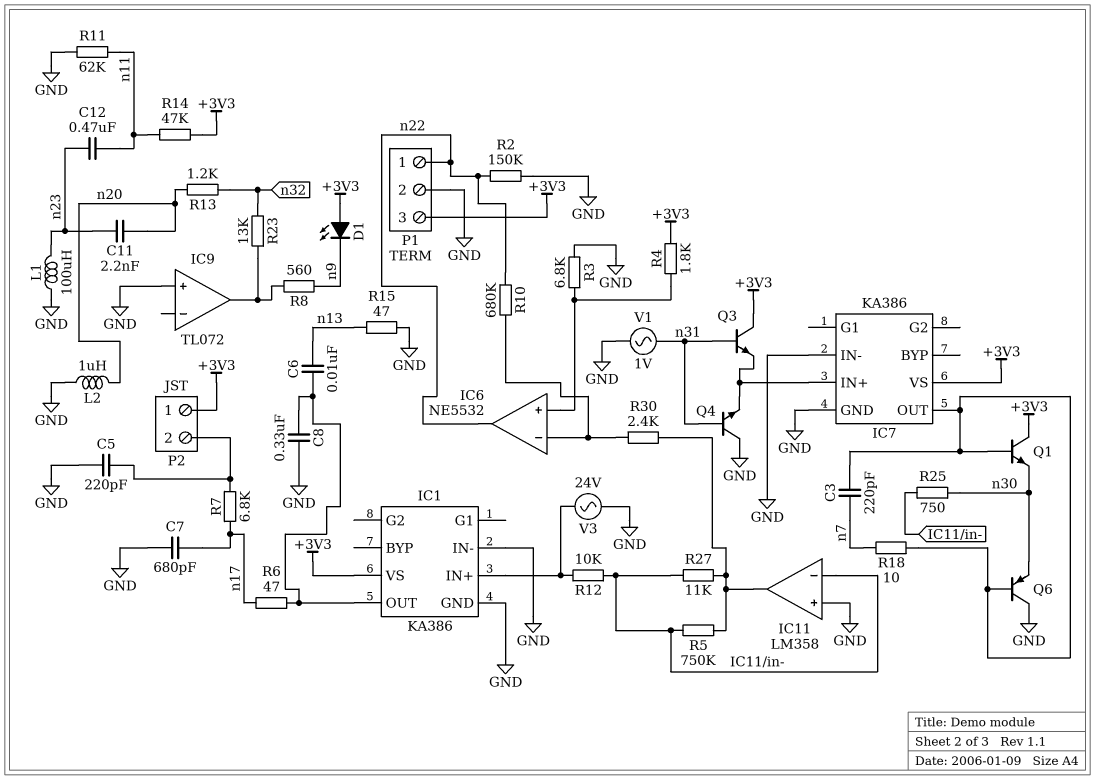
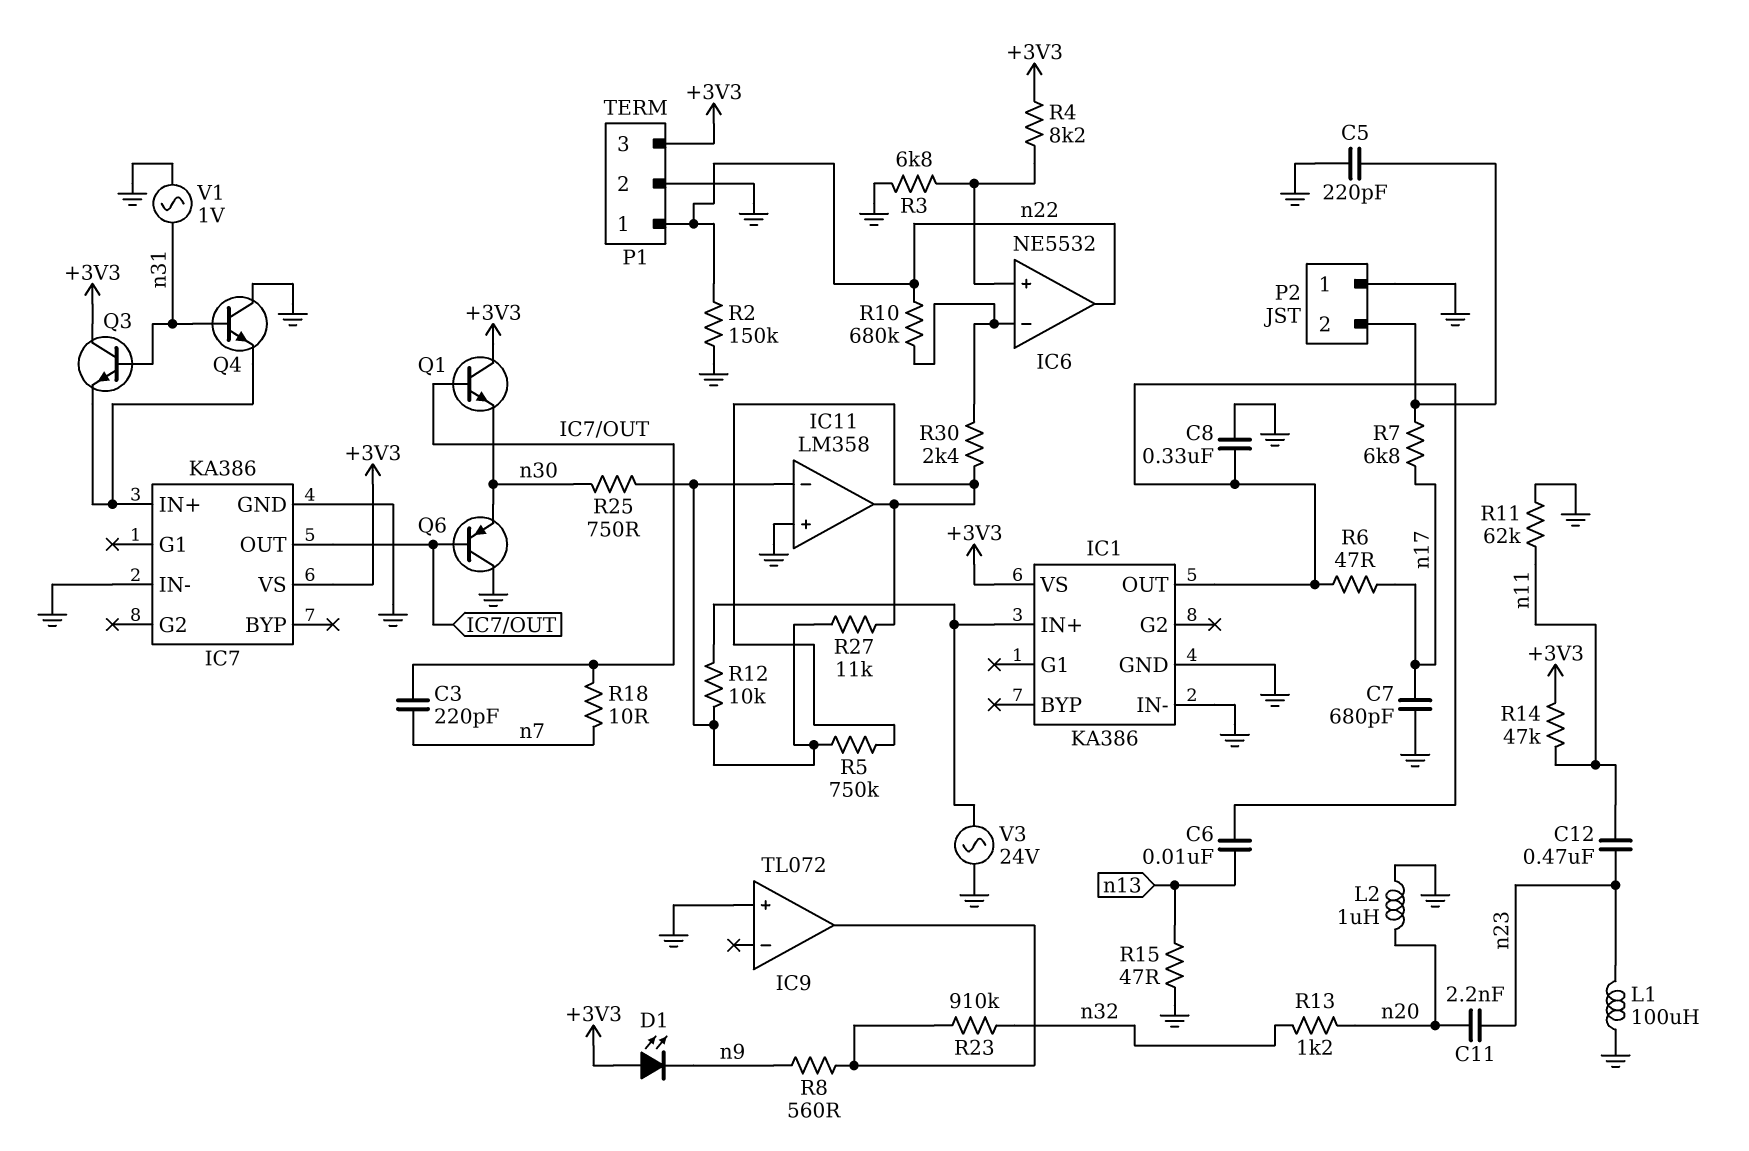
P2 pin 1: +3V3 -> GND
R4: 1.8k (+3V3, IC6/in+) -> 8.2k (+3V3, IC6/in+)
R23: 13k (IC9/out, n32) -> 910k (IC9/out, n32)

